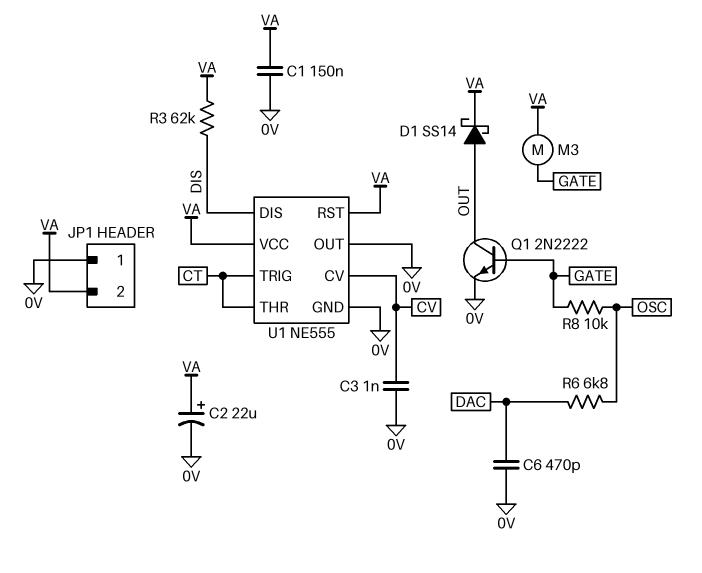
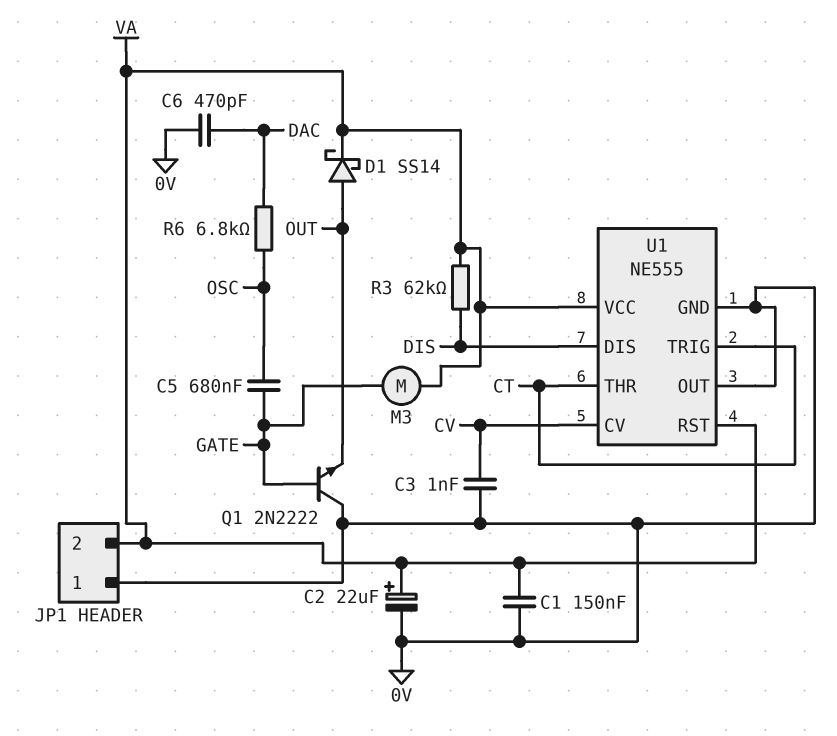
C5: none -> 680nF (GATE, OSC)
Q1: NPN 2N2222 (B GATE, C OUT, E 0V) -> NPN 2N2222 (B GATE, C 0V, E OUT)
R8: 10k (GATE, OSC) -> none

